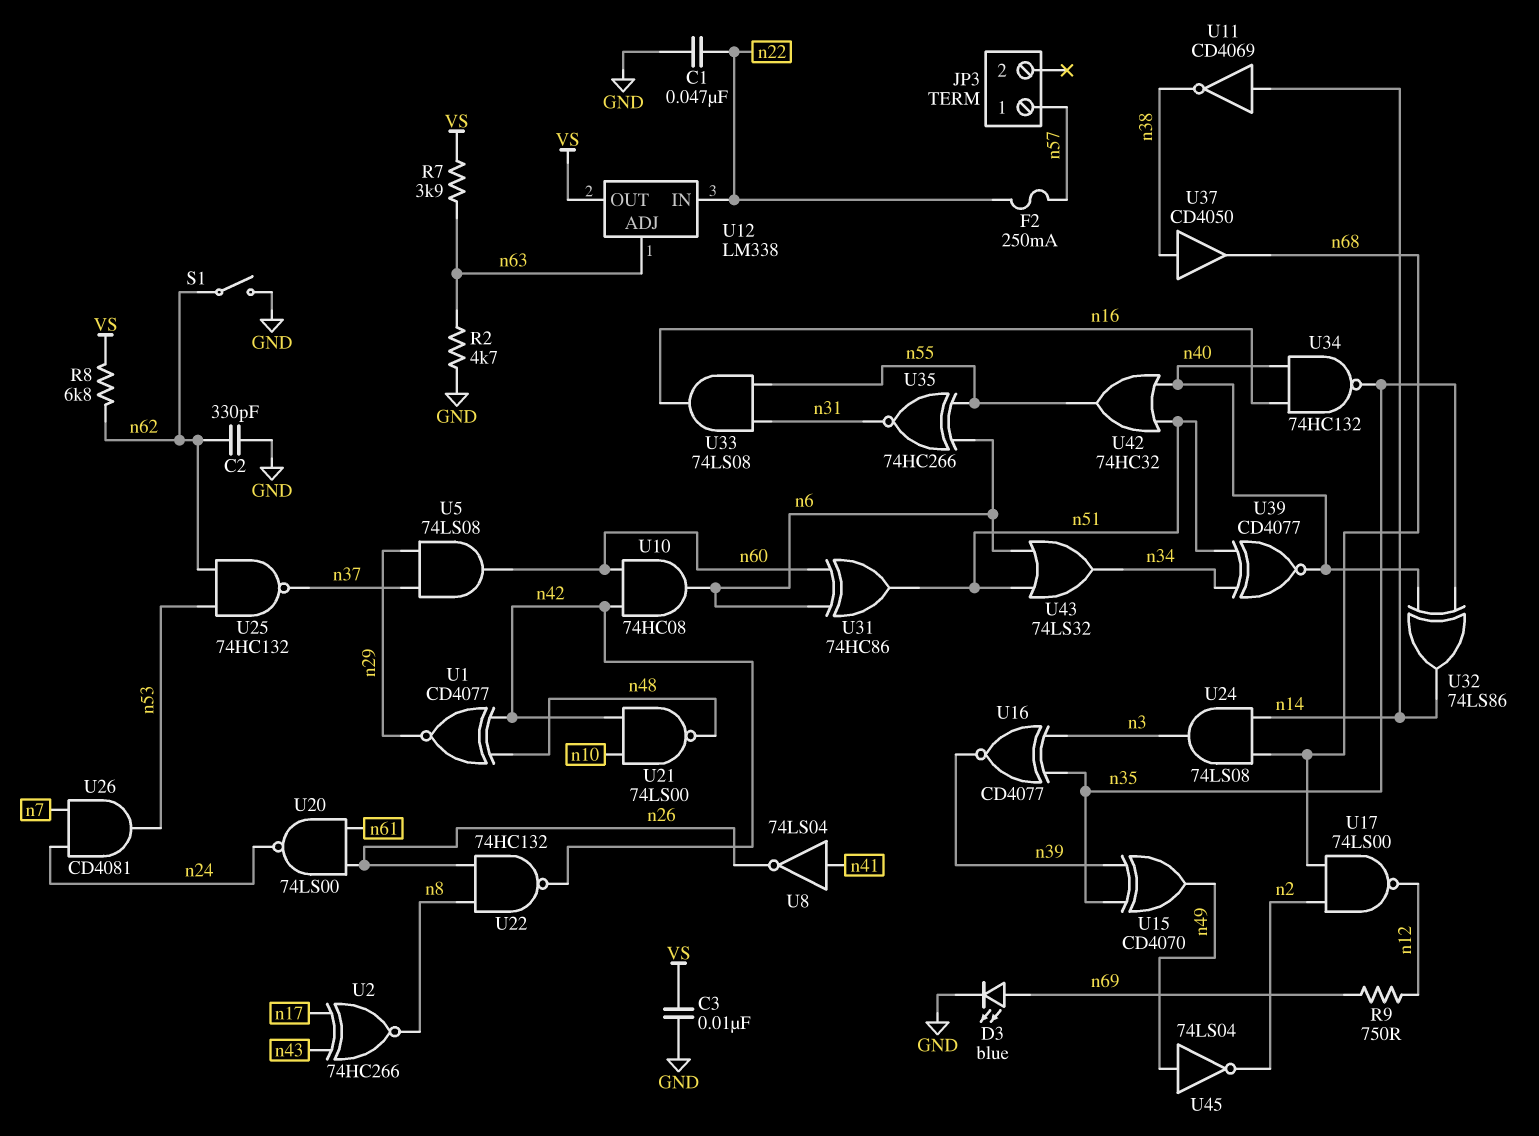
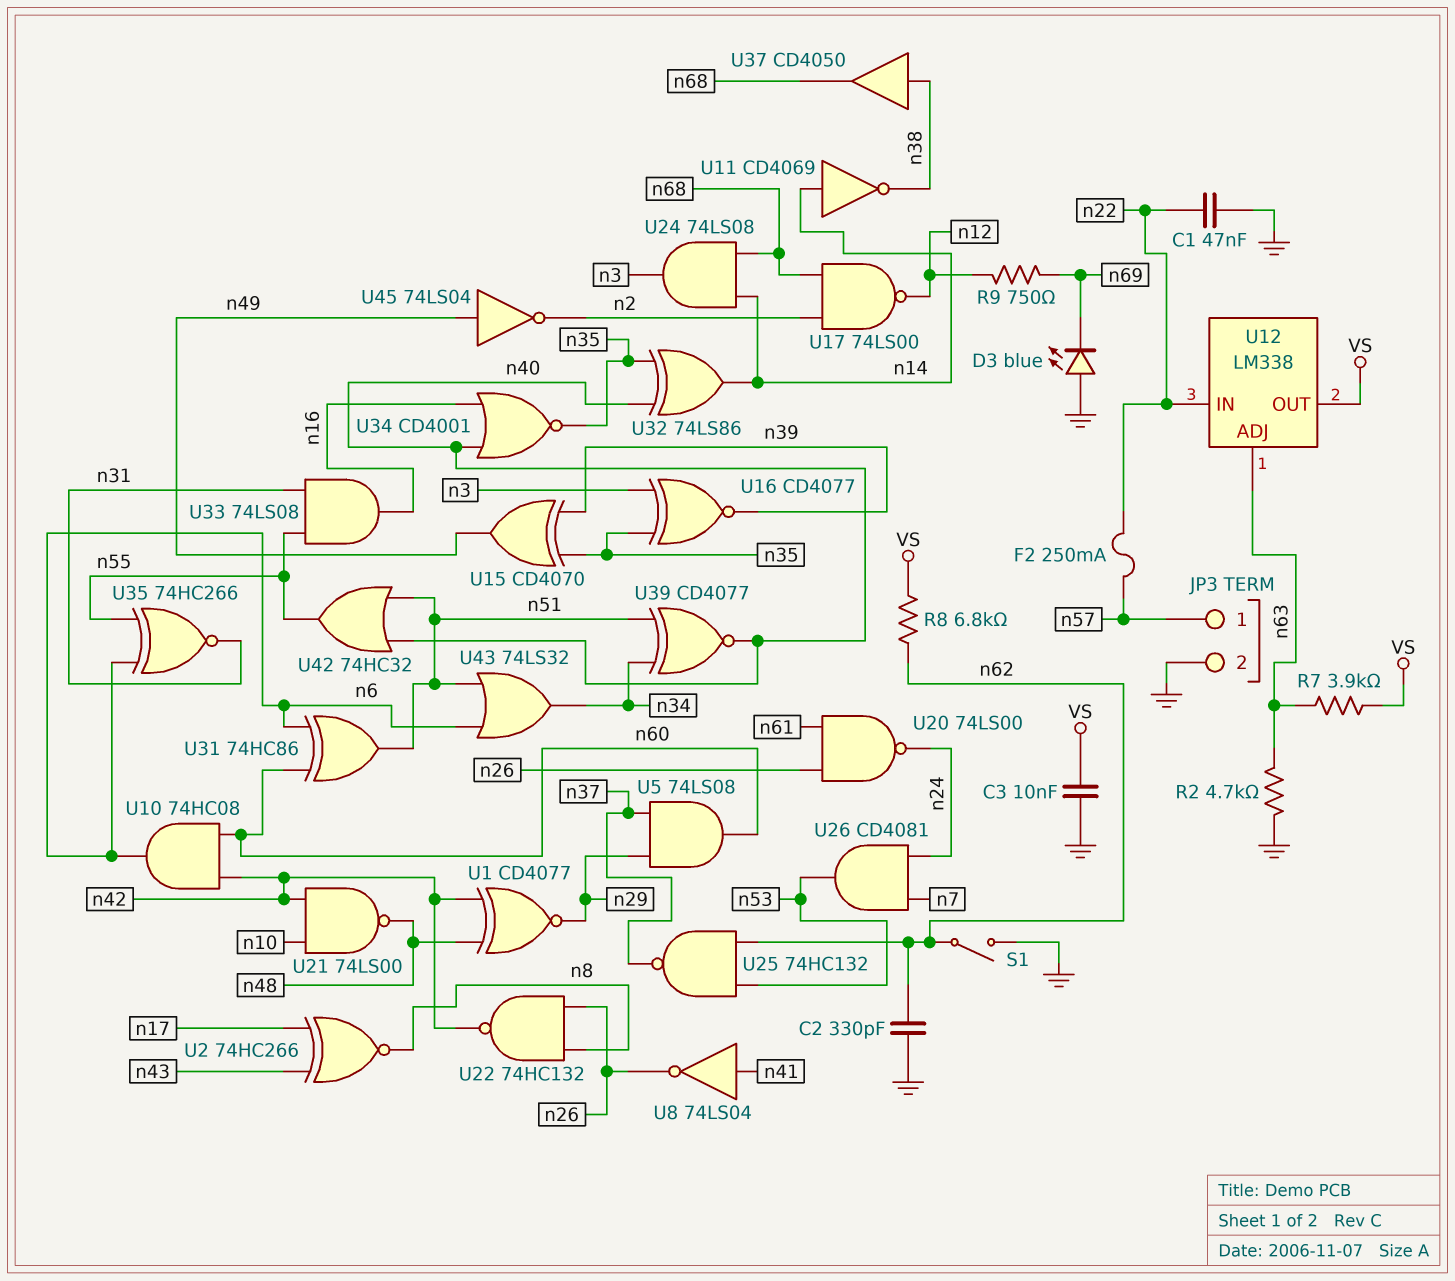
D3: LED blue (A n69, K GND) -> LED blue (A GND, K n69)
JP3 pin 2: none -> GND
U34: NAND 74HC132 (in n16, in n40, out n35) -> NOR CD4001 (in n16, in n40, out n35)

